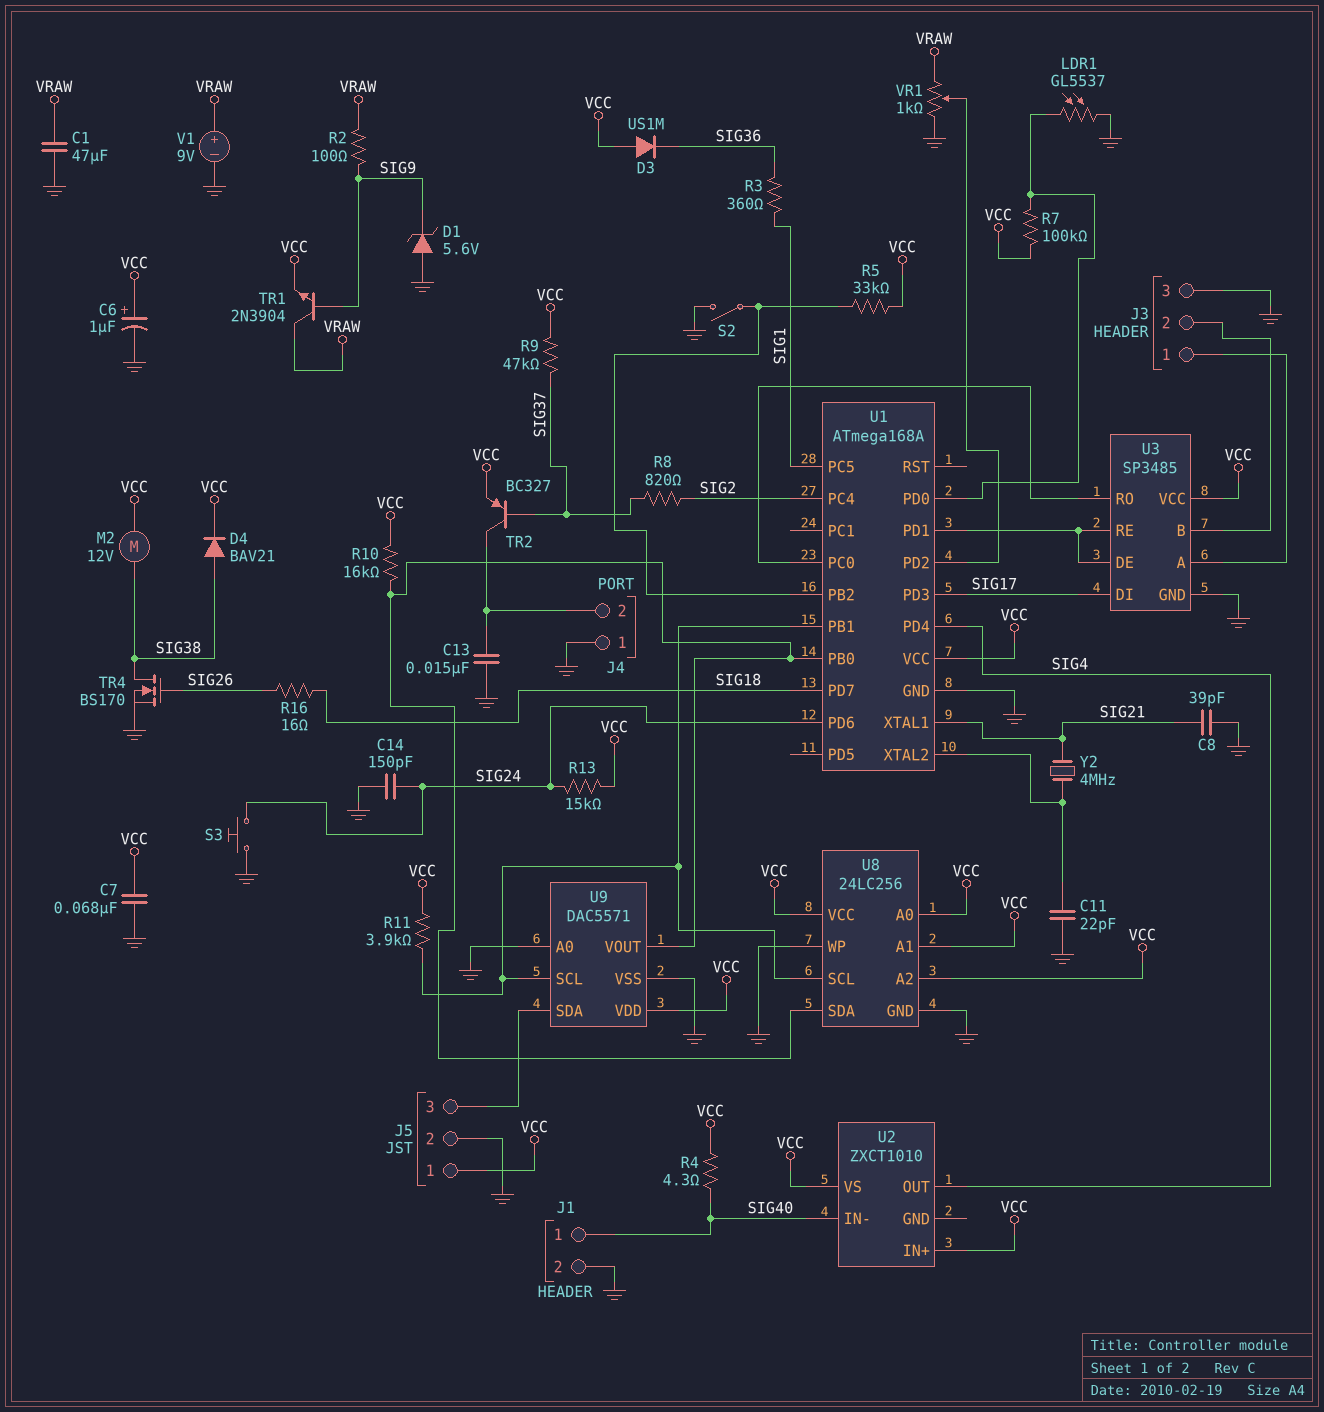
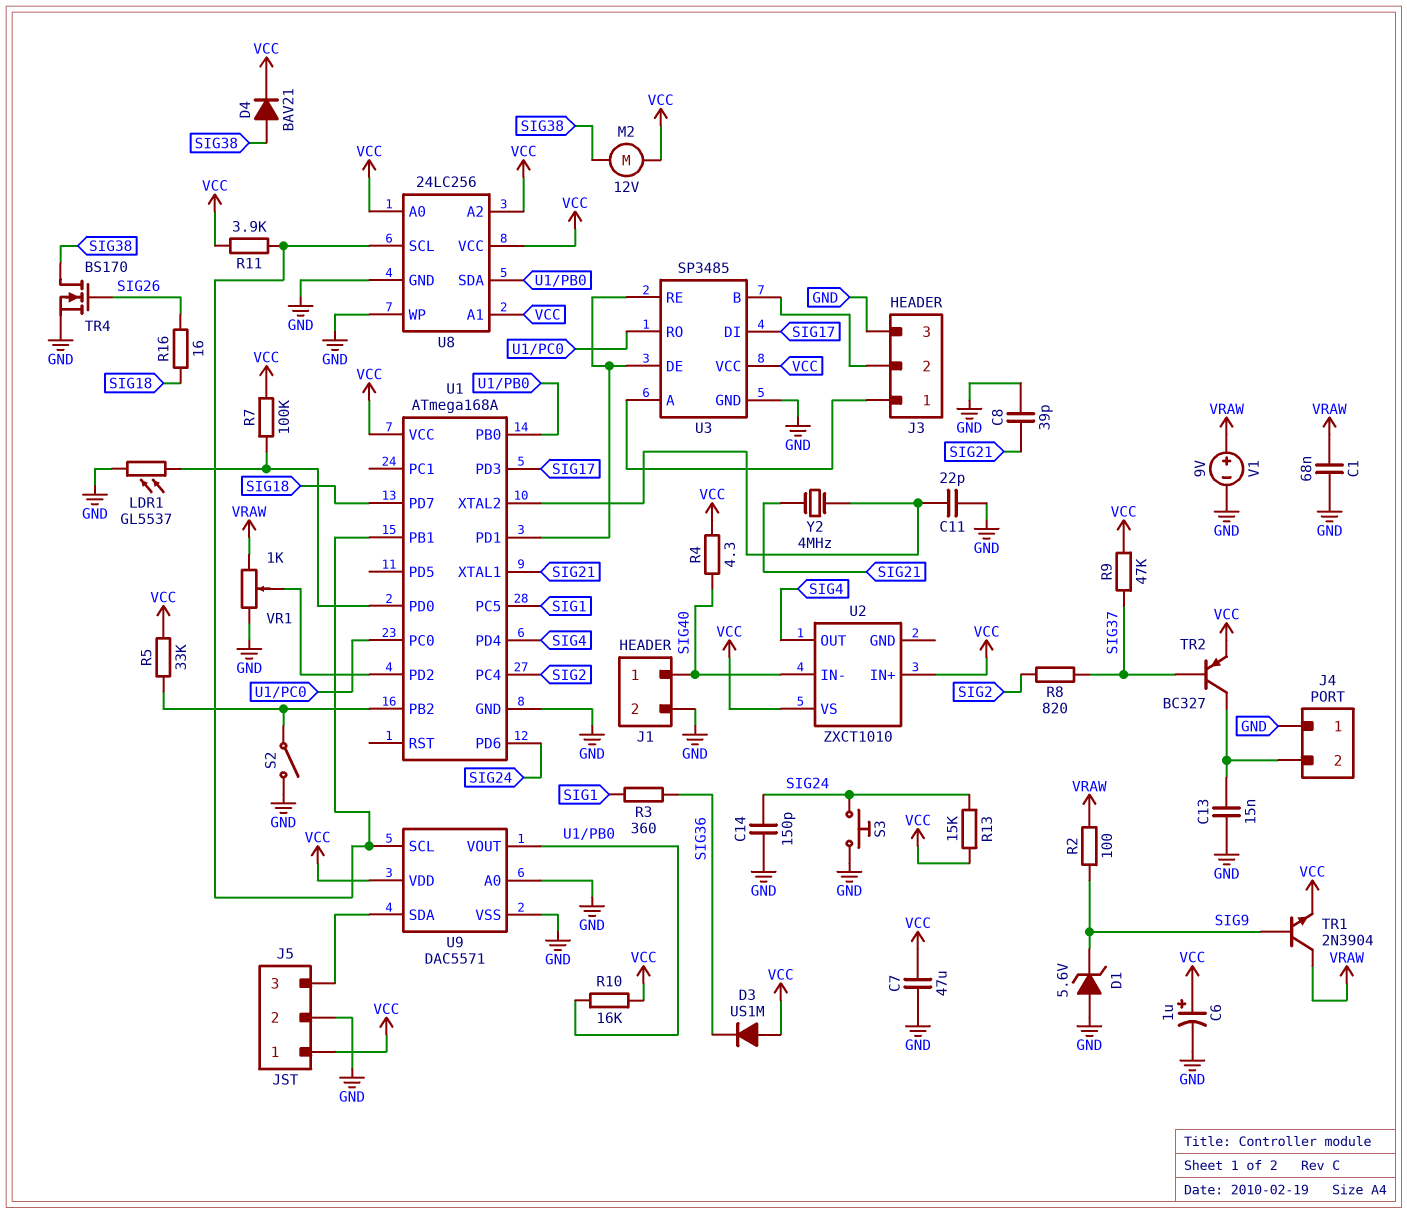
C1: 47uF (GND, VRAW) -> 68nF (GND, VRAW)
C7: 68nF (GND, VCC) -> 47uF (GND, VCC)

